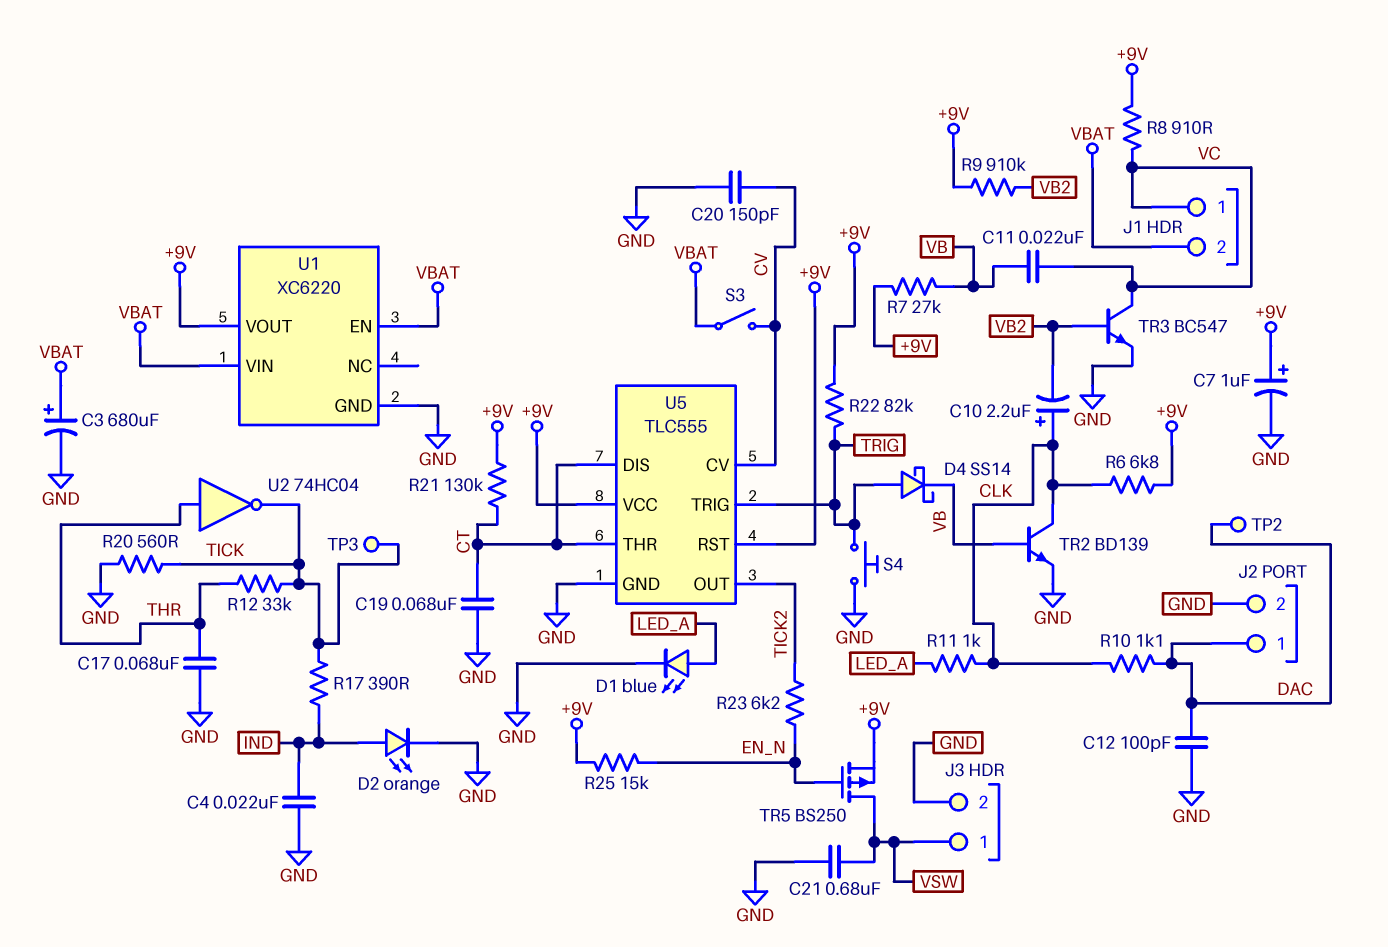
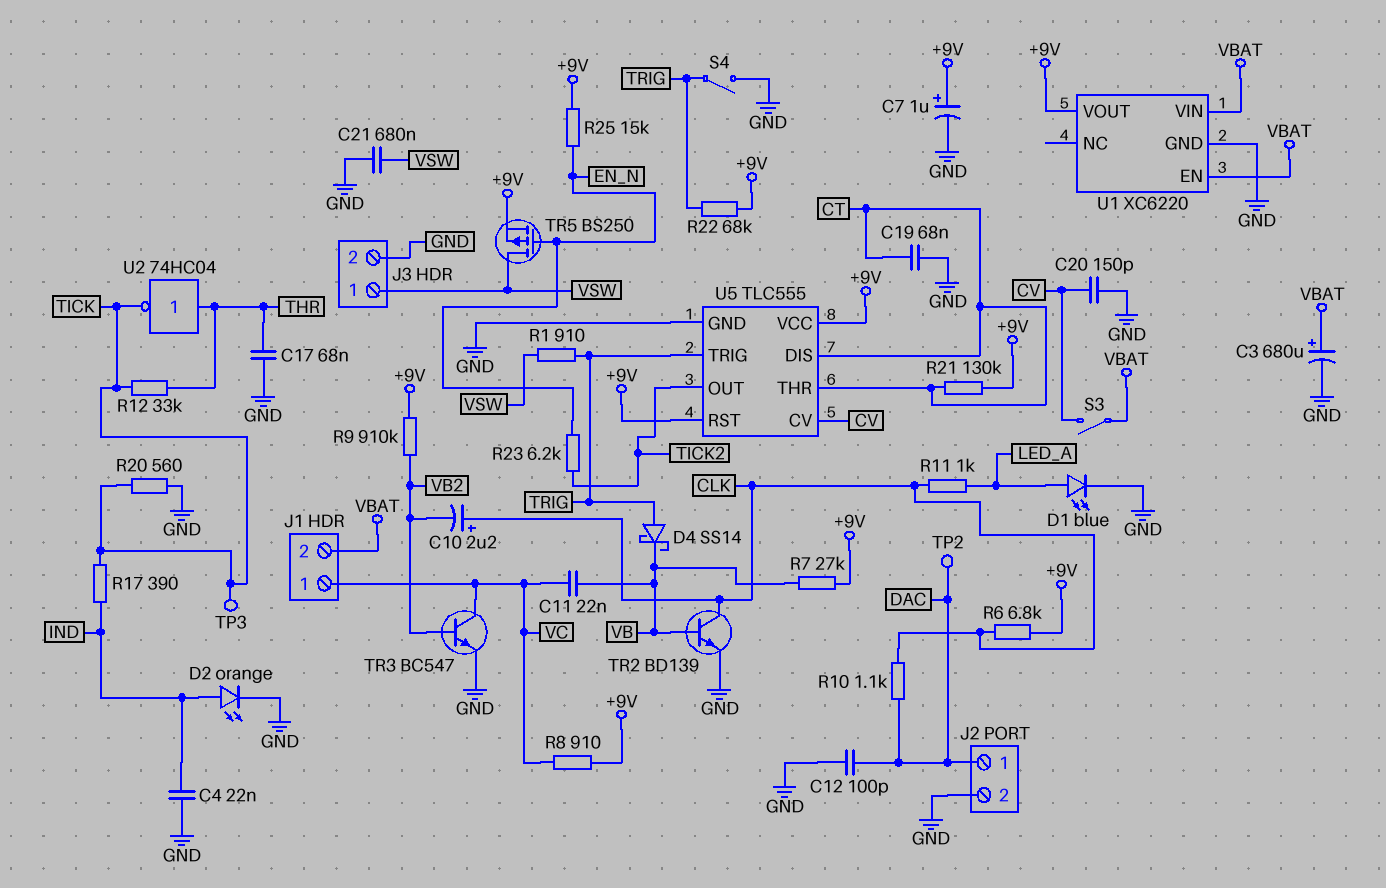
R1: none -> 910 (TRIG, VSW)
R22: 82k (+9V, TRIG) -> 68k (+9V, TRIG)
S4: button (GND, TRIG) -> switch (GND, TRIG)

